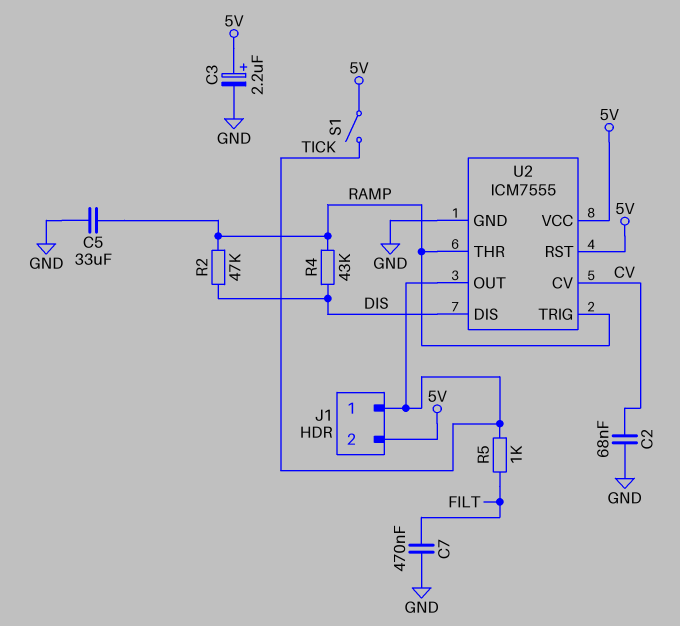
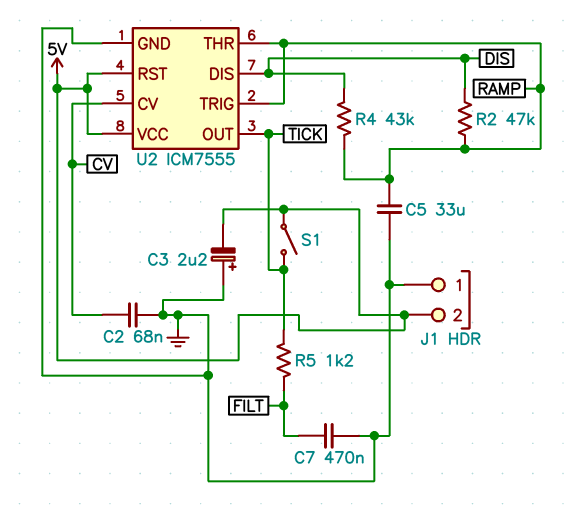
C3: 2.2uF (plus 5V, minus GND) -> 2.2uF (plus GND, minus 5V)
J1 pin 1: TICK -> GND
R5: 1k (FILT, TICK) -> 1.2k (FILT, TICK)

